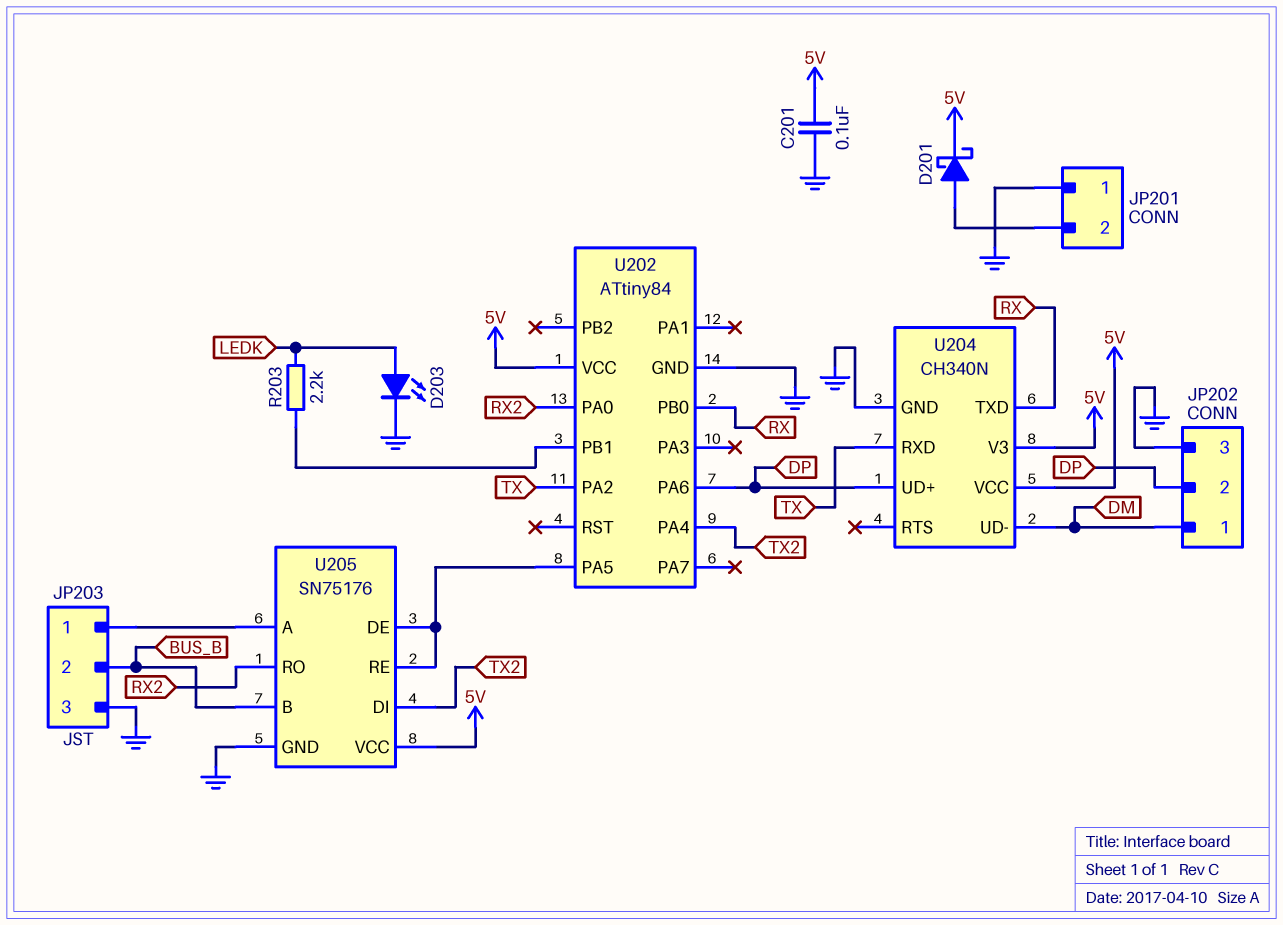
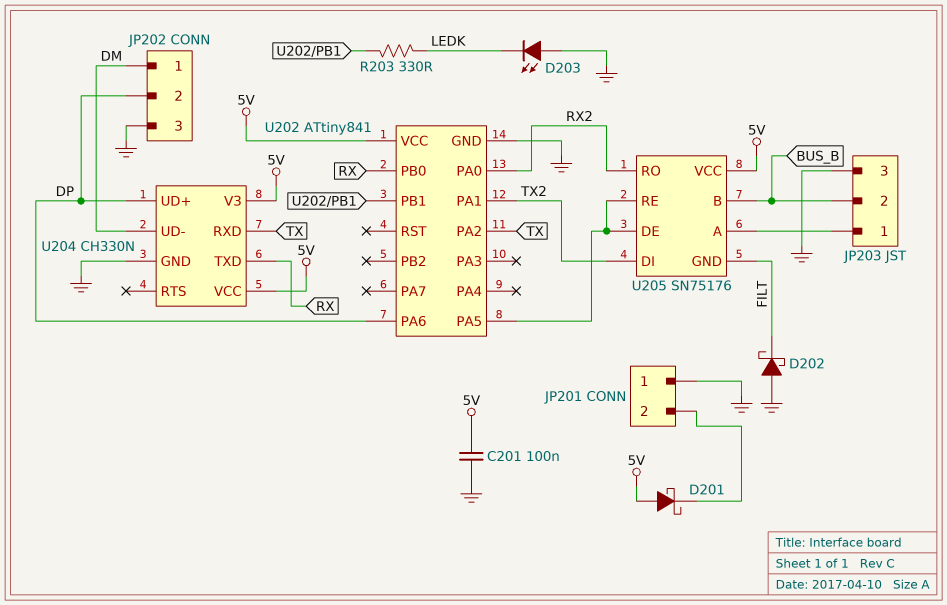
D201: schottky (A JP201/2, K 5V) -> schottky (A 5V, K JP201/2)
D202: none -> schottky (A GND, K FILT)
D203: LED (A LEDK, K GND) -> LED (A GND, K LEDK)
R203: 2.2k (LEDK, U202/PB1) -> 330 (LEDK, U202/PB1)
U202: ATtiny84 -> ATtiny841
U202 pin PA1: none -> TX2
U202 pin PA4: TX2 -> none
U204: CH340N -> CH330N
U205 pin GND: GND -> FILT

